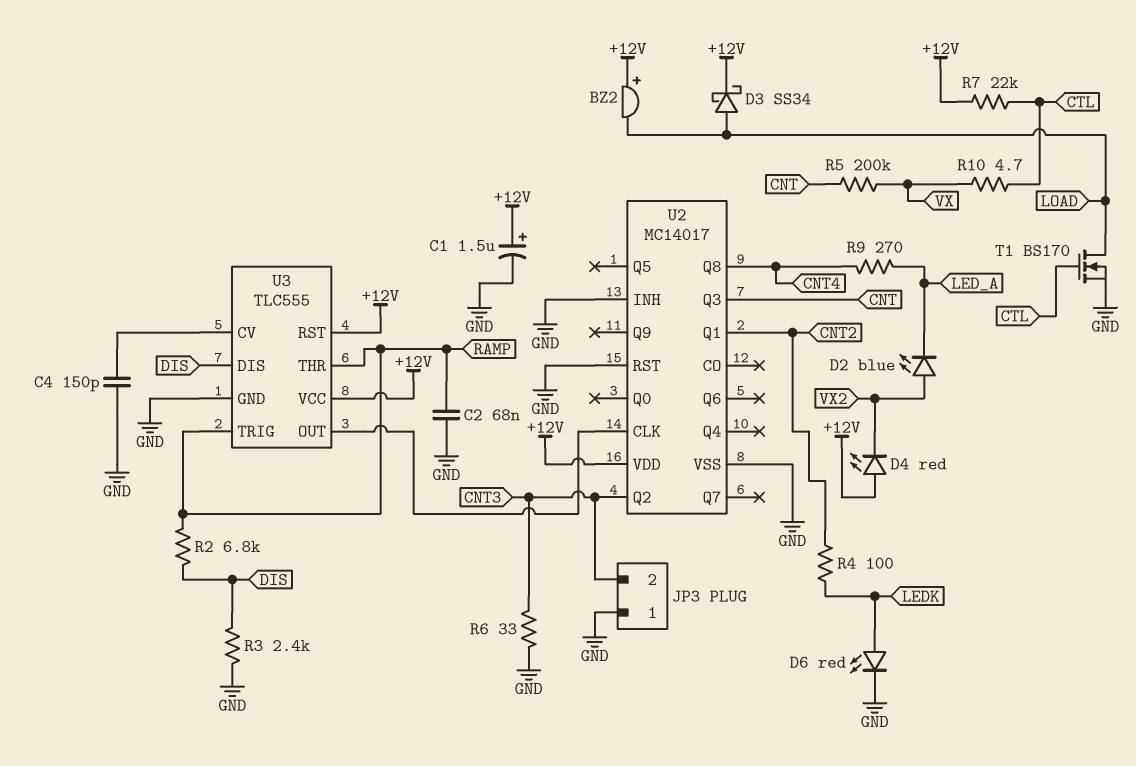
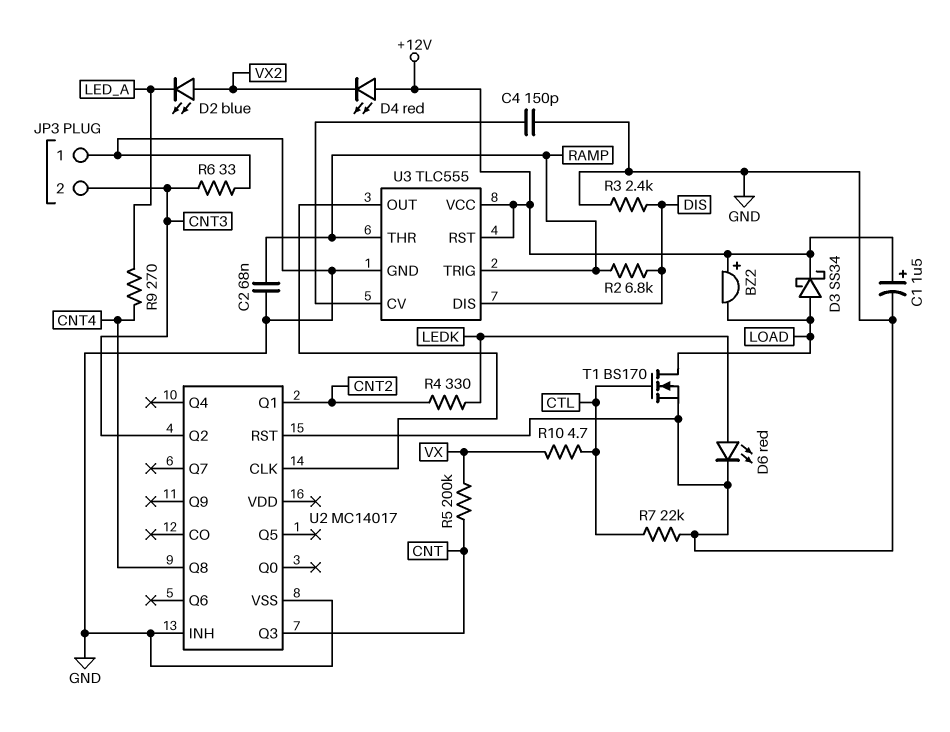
R4: 100 (CNT2, LEDK) -> 330 (CNT2, LEDK)
R7: 22k (+12V, CTL) -> 22k (CTL, GND)
U2 pin VDD: +12V -> none

